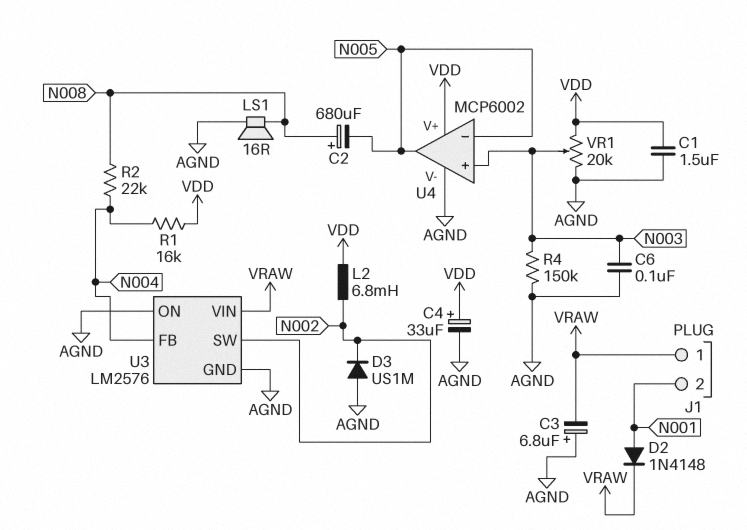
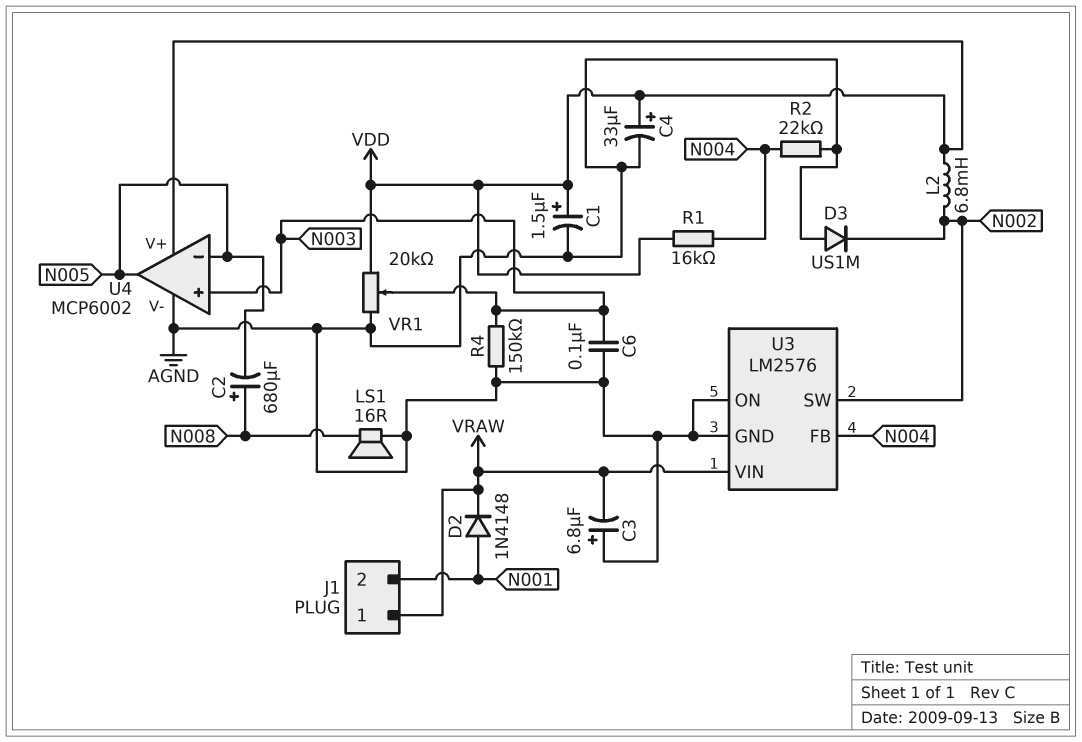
C1: 1.5uF (AGND, VDD) -> 1.5uF (plus VDD, minus AGND)
R2: 22k (N004, N008) -> 22k (AGND, N004)

